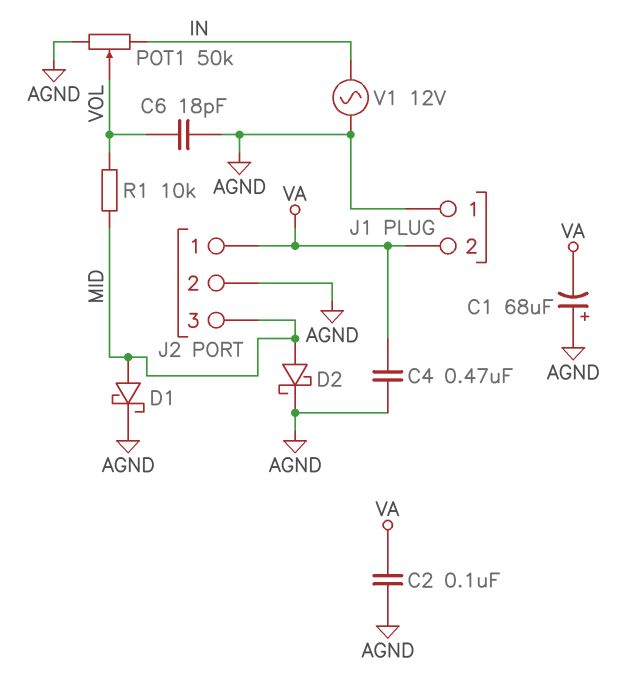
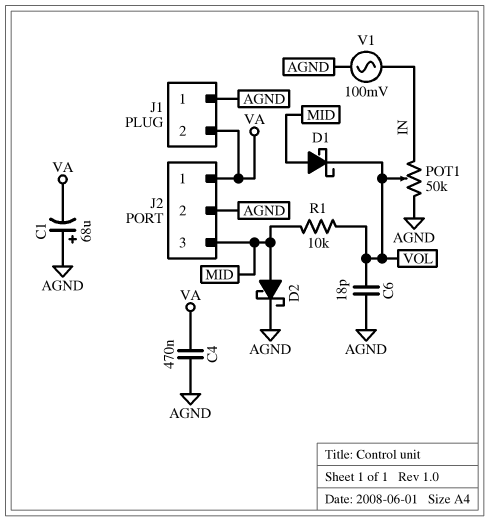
C2: 100nF (AGND, VA) -> none
D1: schottky (A MID, K AGND) -> schottky (A MID, K VOL)
V1: AC 12V (AGND, IN) -> AC 100mV (AGND, IN)

